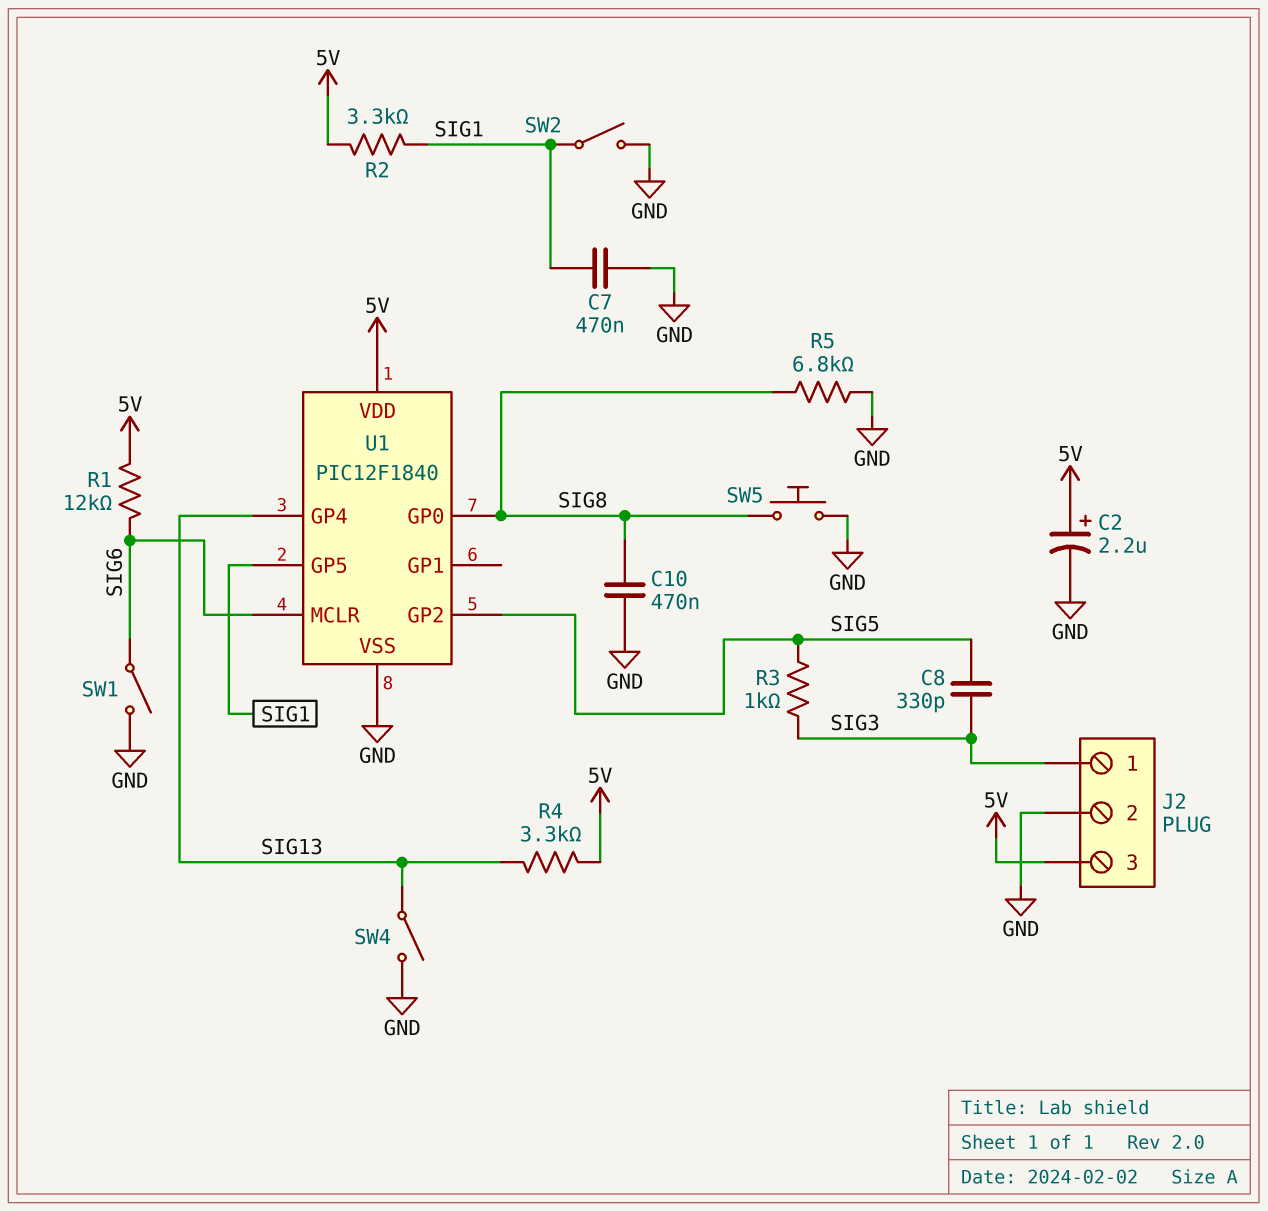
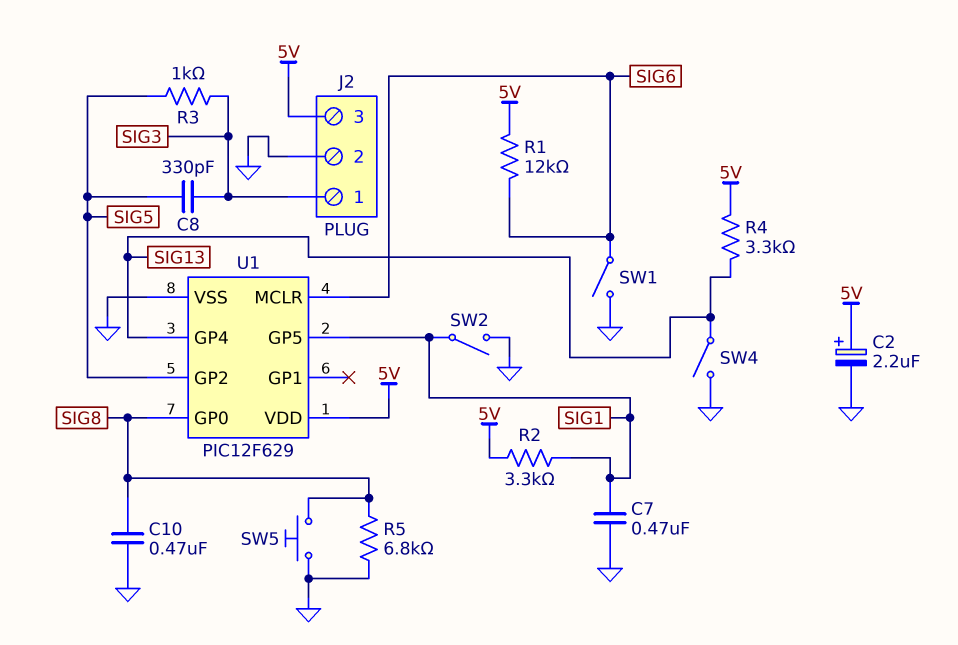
U1: PIC12F1840 -> PIC12F629

